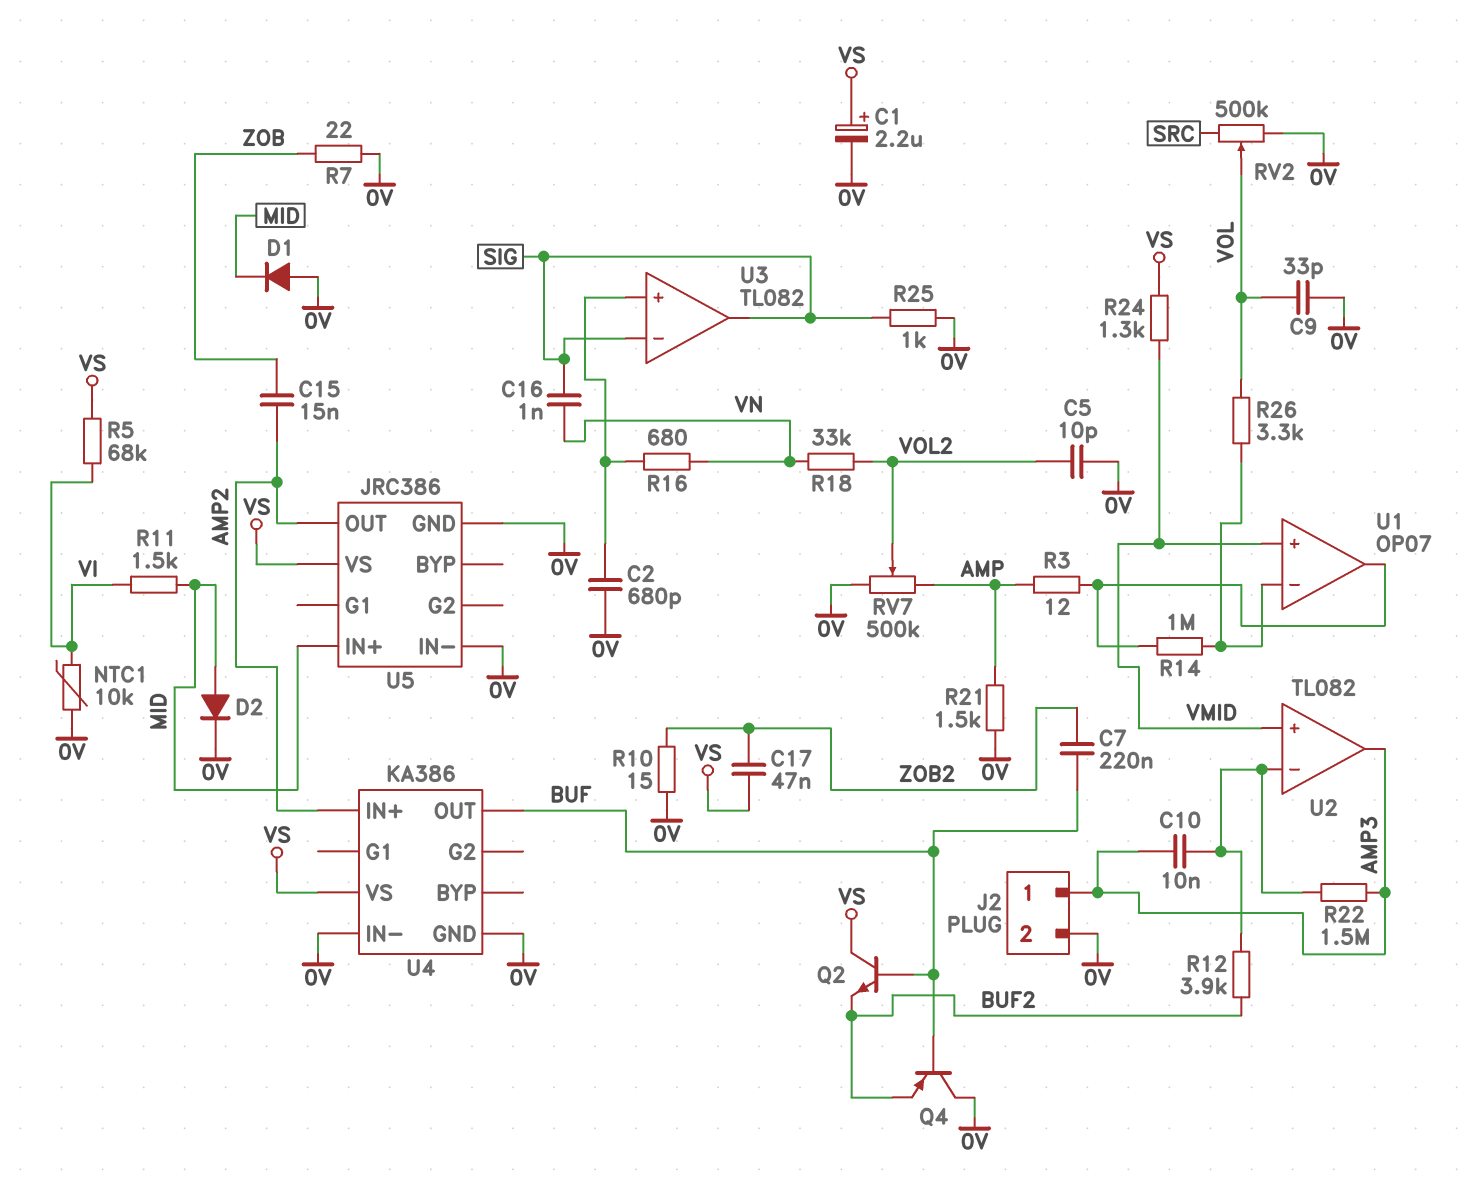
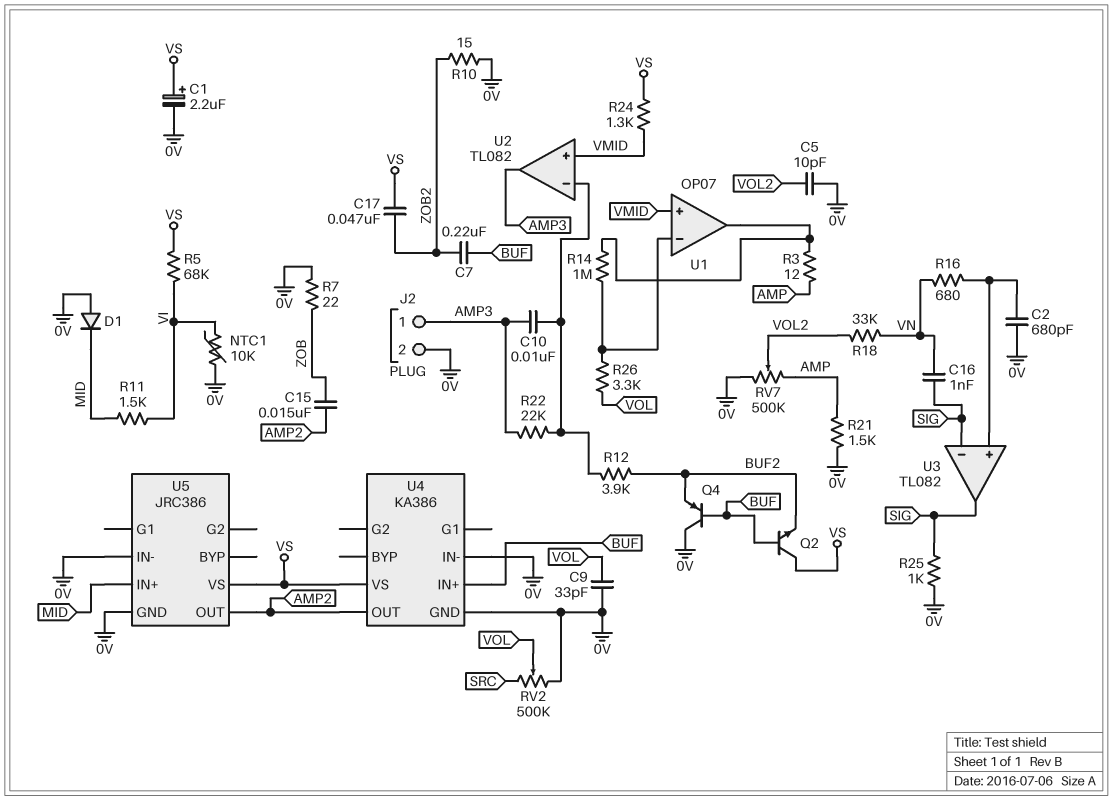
D2: diode (A MID, K 0V) -> none
R22: 1.5M (AMP3, U2/in-) -> 22k (AMP3, U2/in-)
U4 pin IN+: AMP2 -> BUF
U4 pin OUT: BUF -> AMP2

